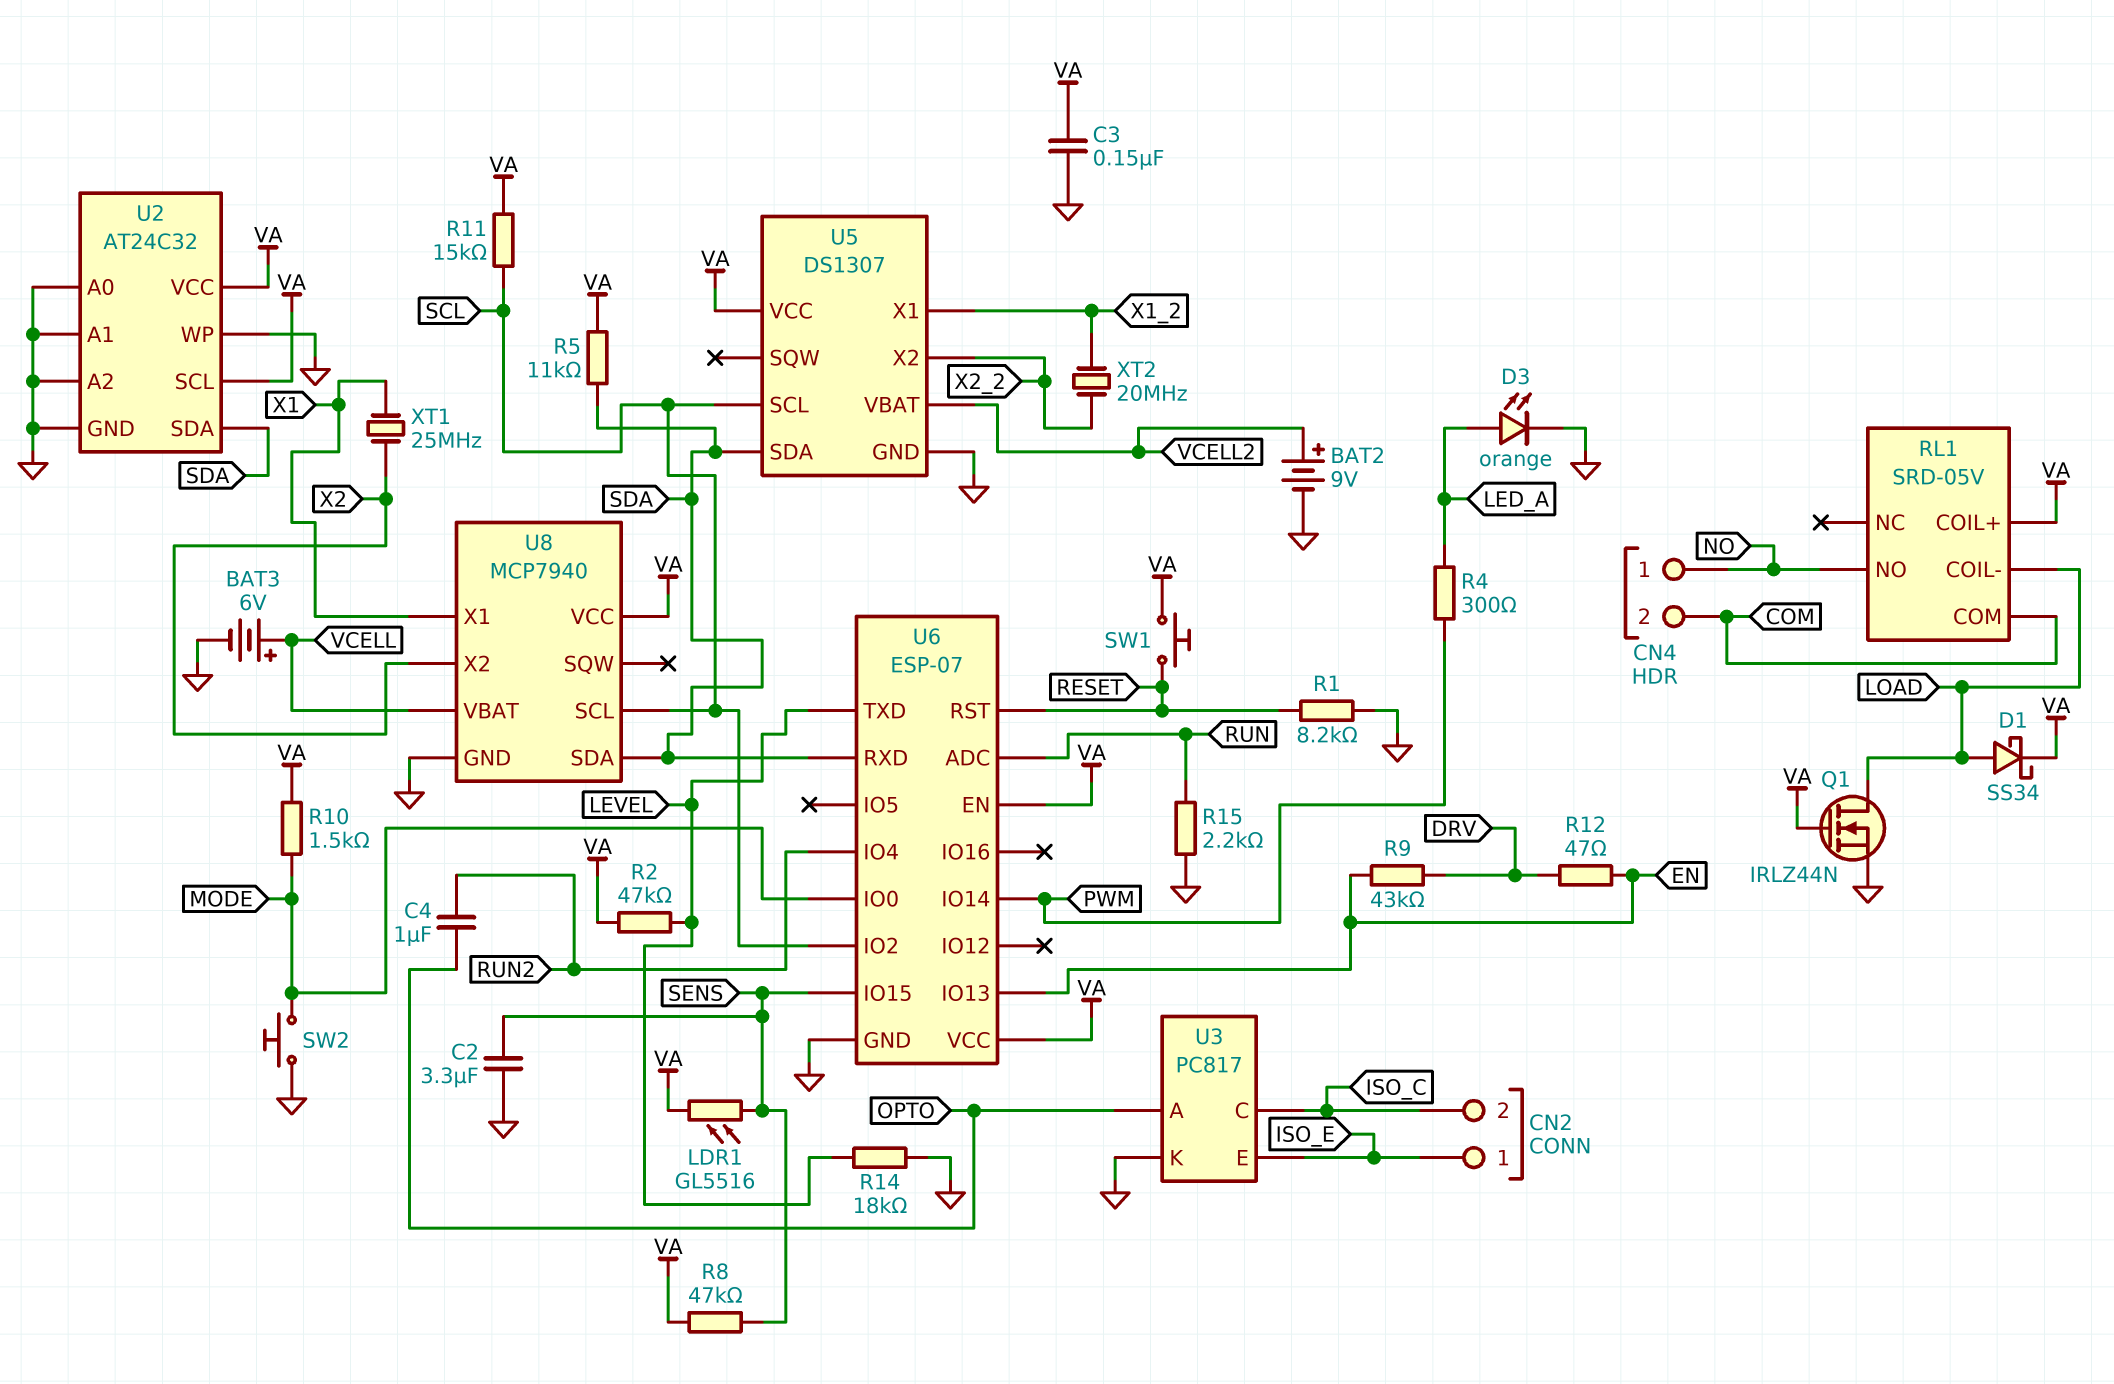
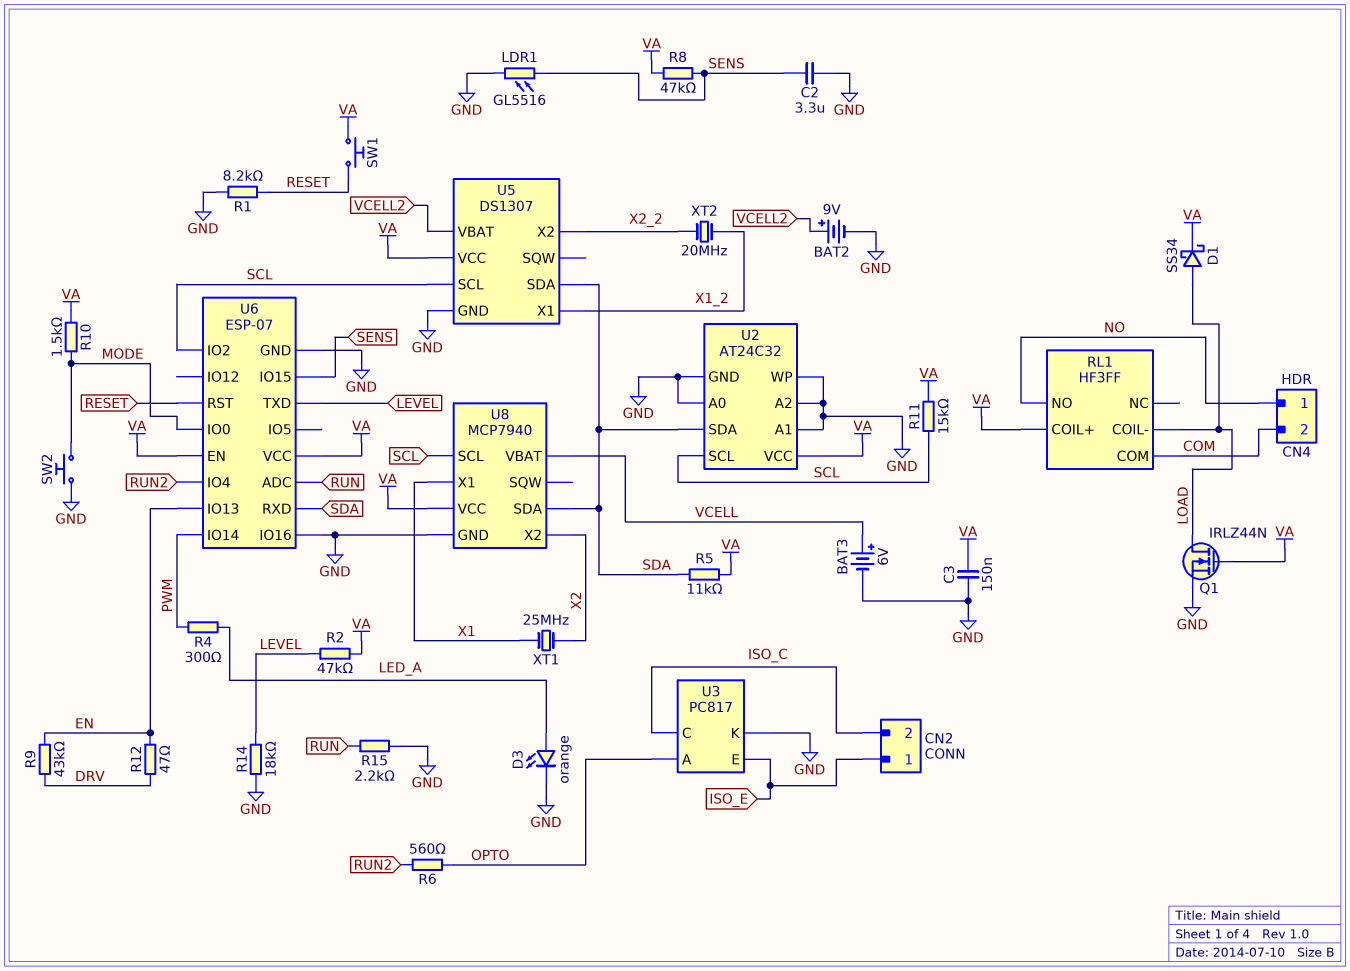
C4: 1uF (OPTO, RUN2) -> none
LDR1: GL5516 (SENS, VA) -> GL5516 (GND, SENS)
R6: none -> 560 (OPTO, RUN2)
RL1: SRD-05V -> HF3FF
U2 pin SCL: VA -> SCL
U6 pin IO16: none -> GND

